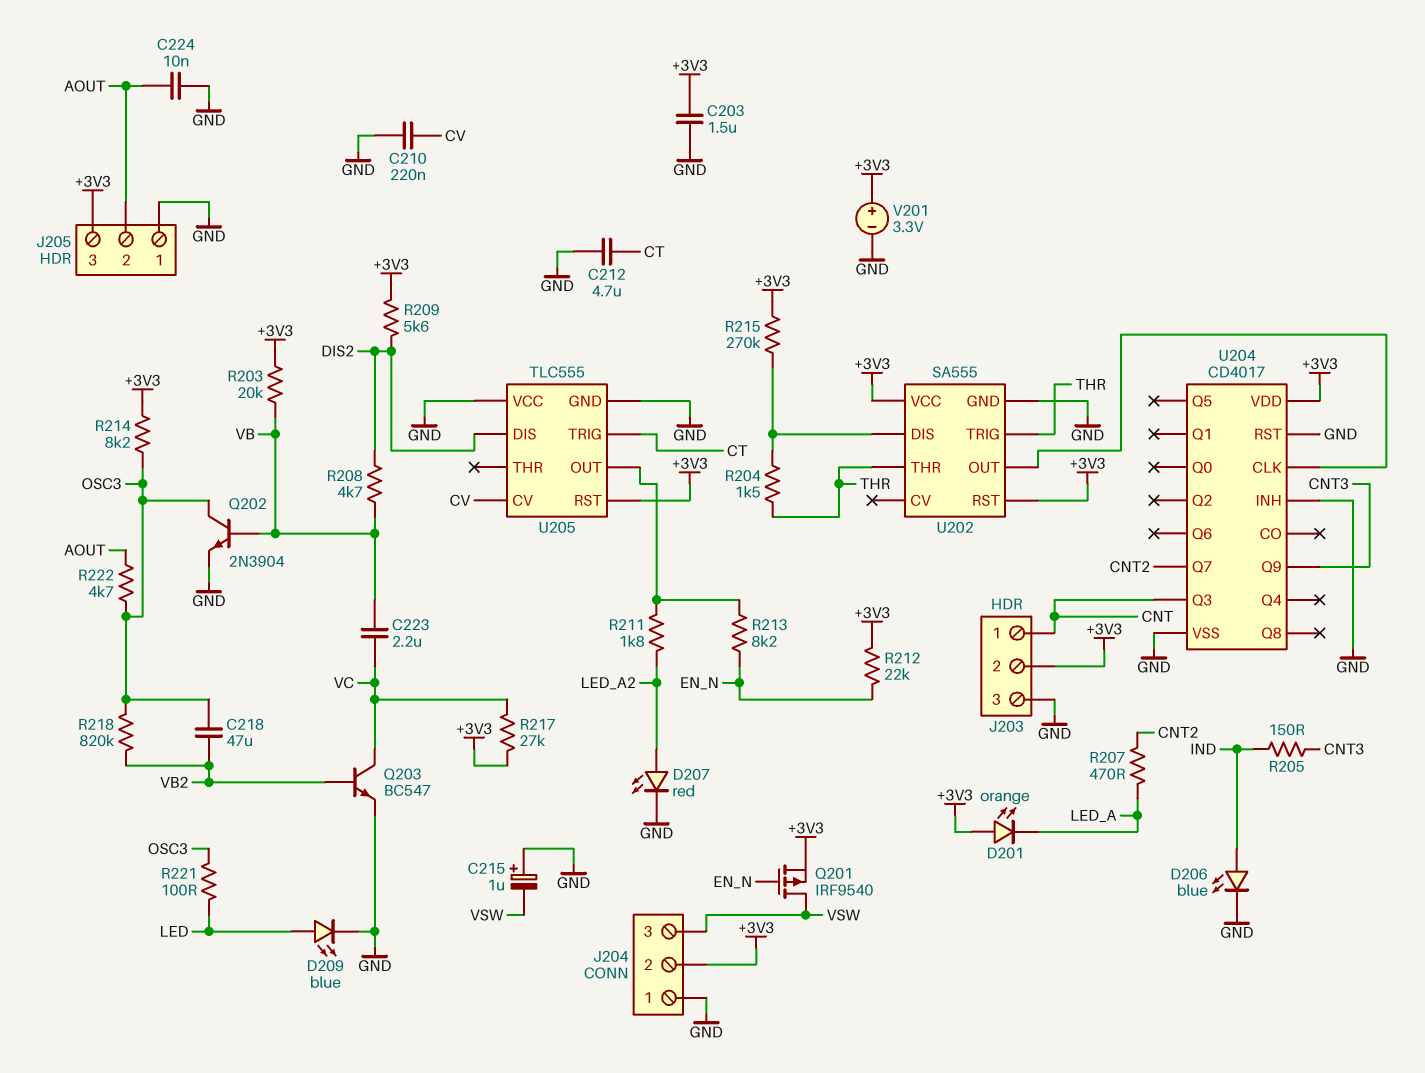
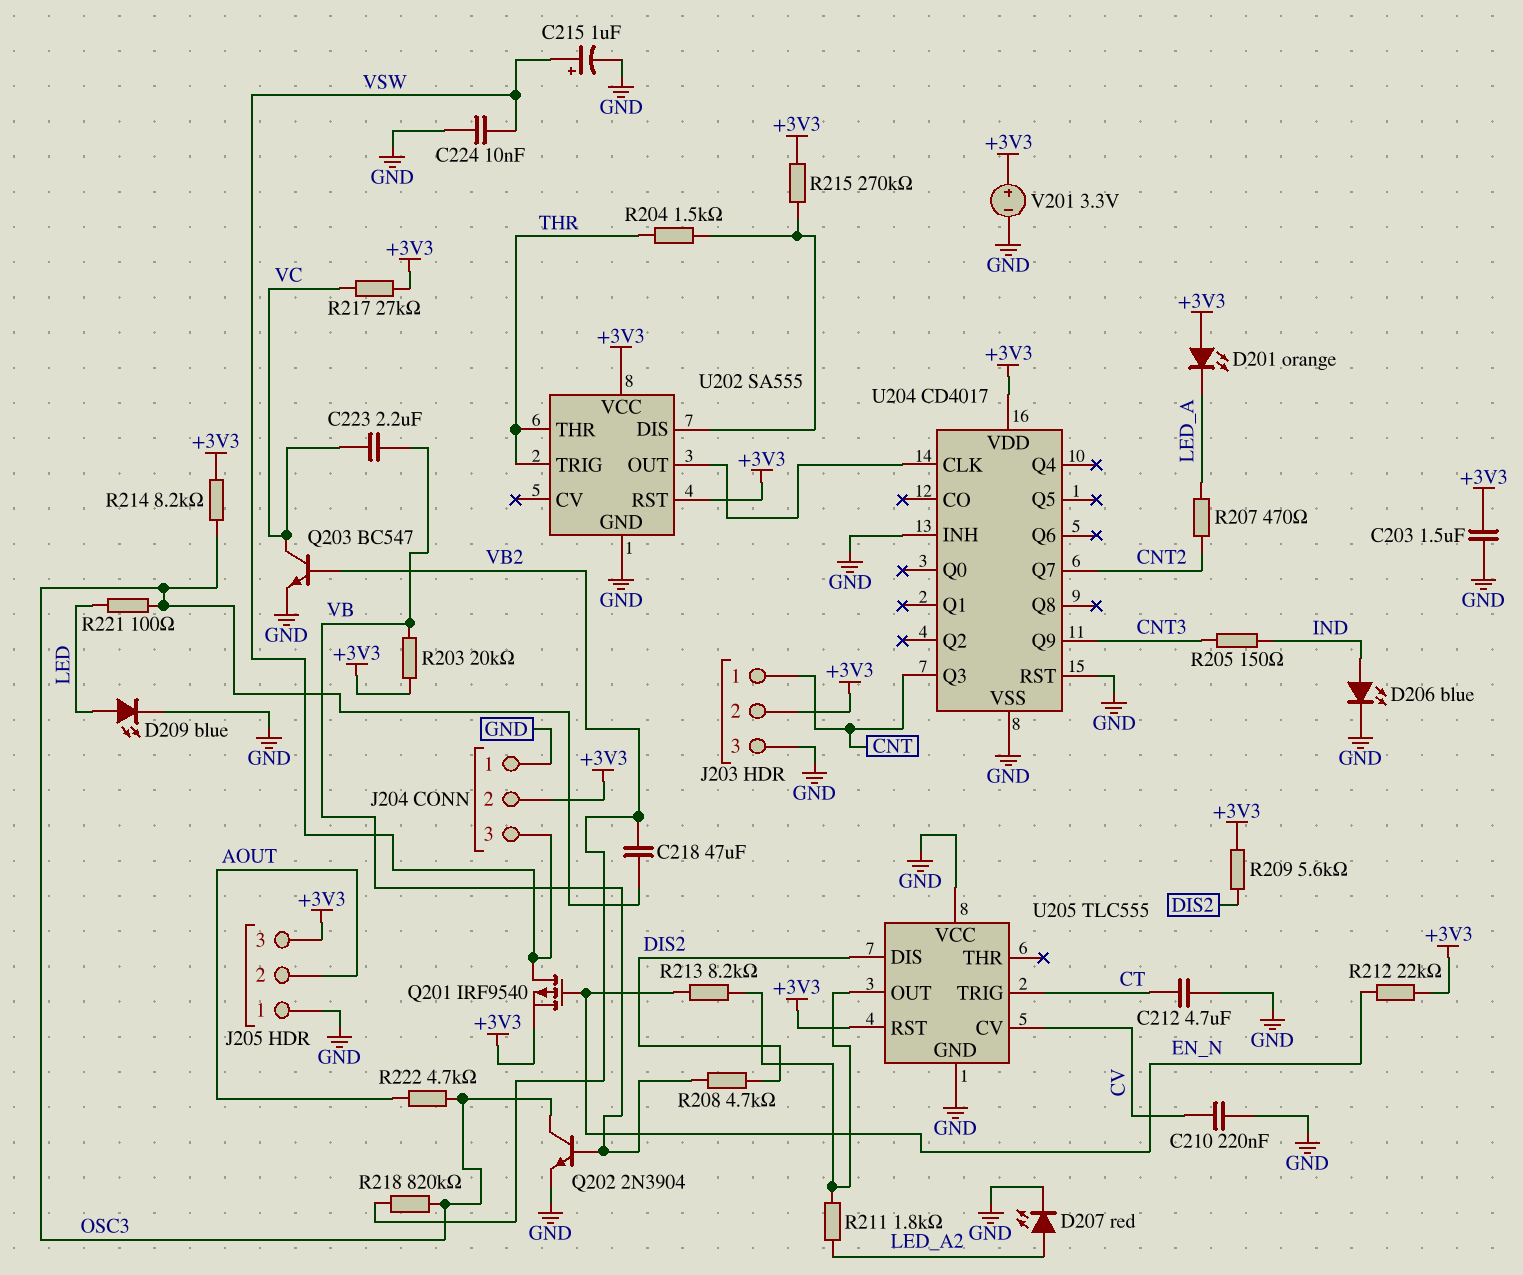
C215: 1uF (plus GND, minus VSW) -> 1uF (plus VSW, minus GND)
C224: 10nF (AOUT, GND) -> 10nF (GND, VSW)

